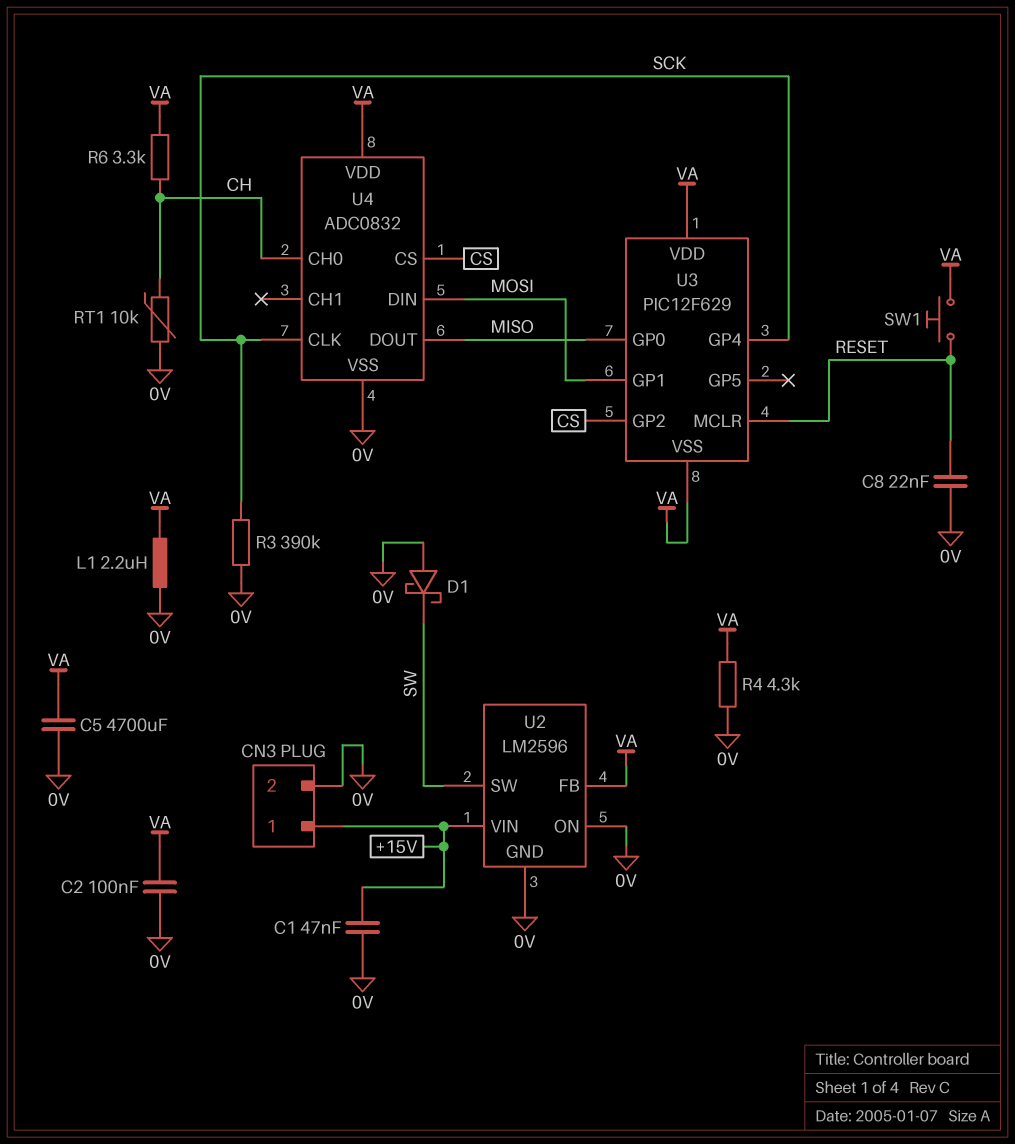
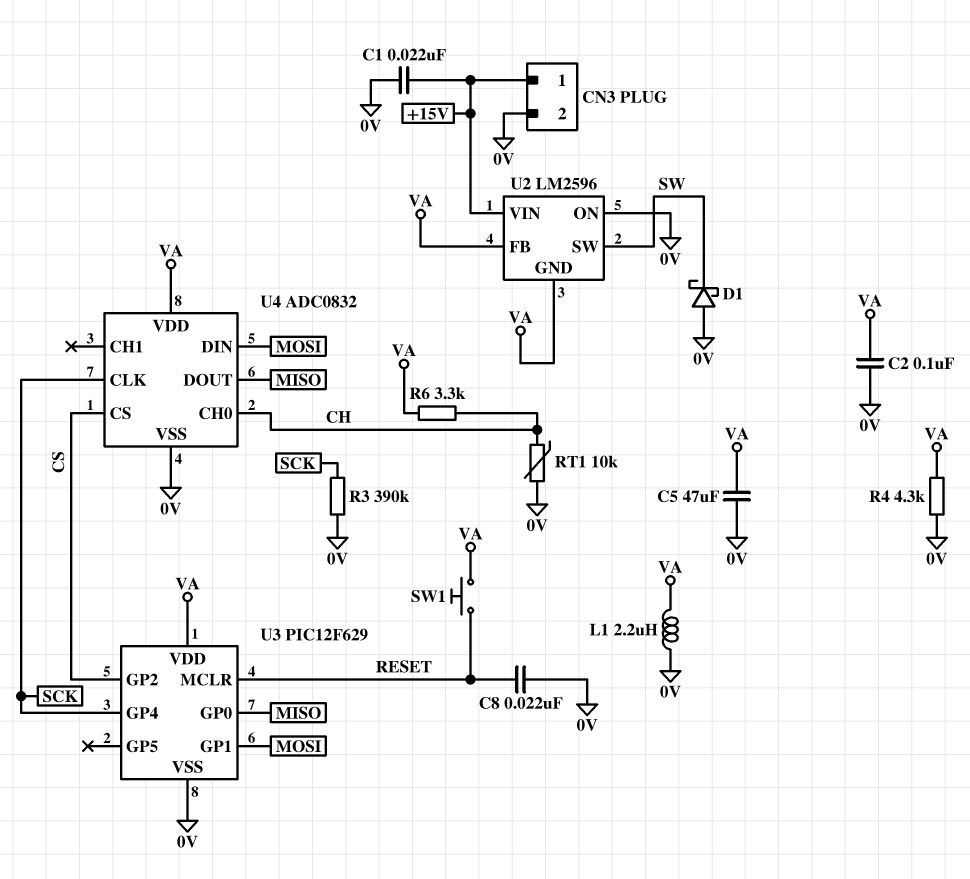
C1: 47nF (+15V, 0V) -> 22nF (+15V, 0V)
C5: 4700uF (0V, VA) -> 47uF (0V, VA)
U2 pin GND: 0V -> VA
U3 pin VSS: VA -> 0V

